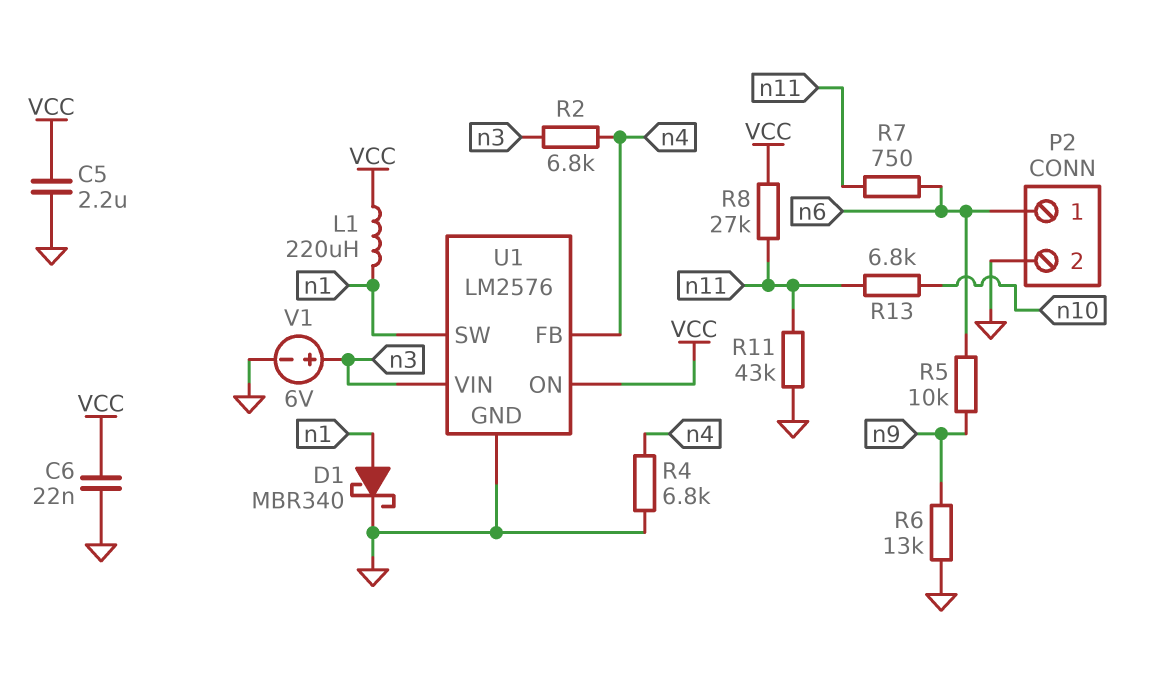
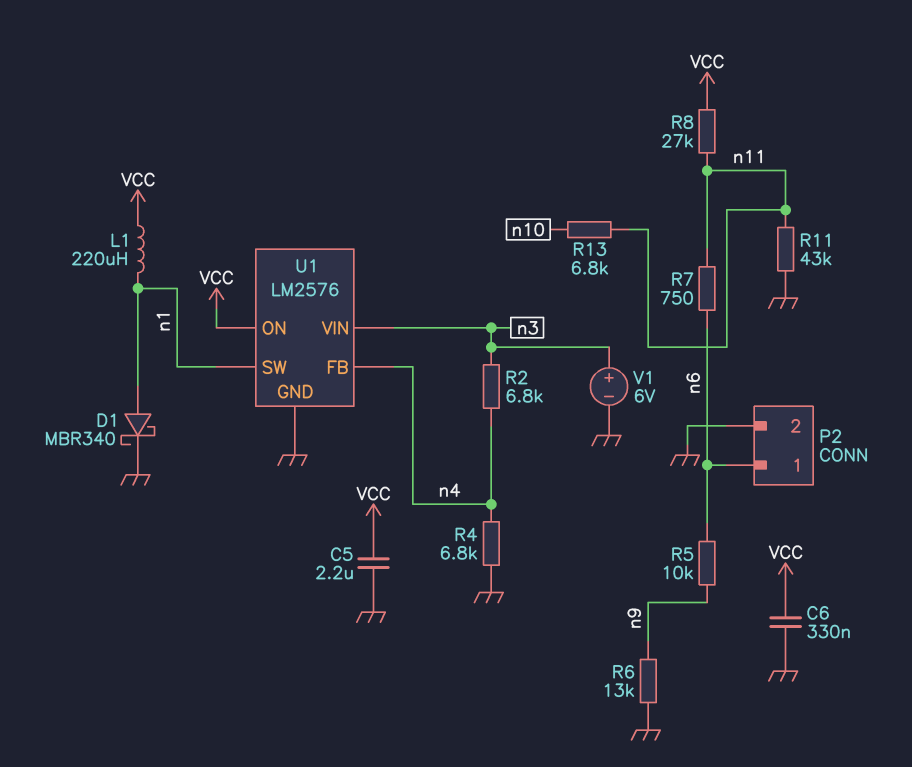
C6: 22nF (GND, VCC) -> 330nF (GND, VCC)

